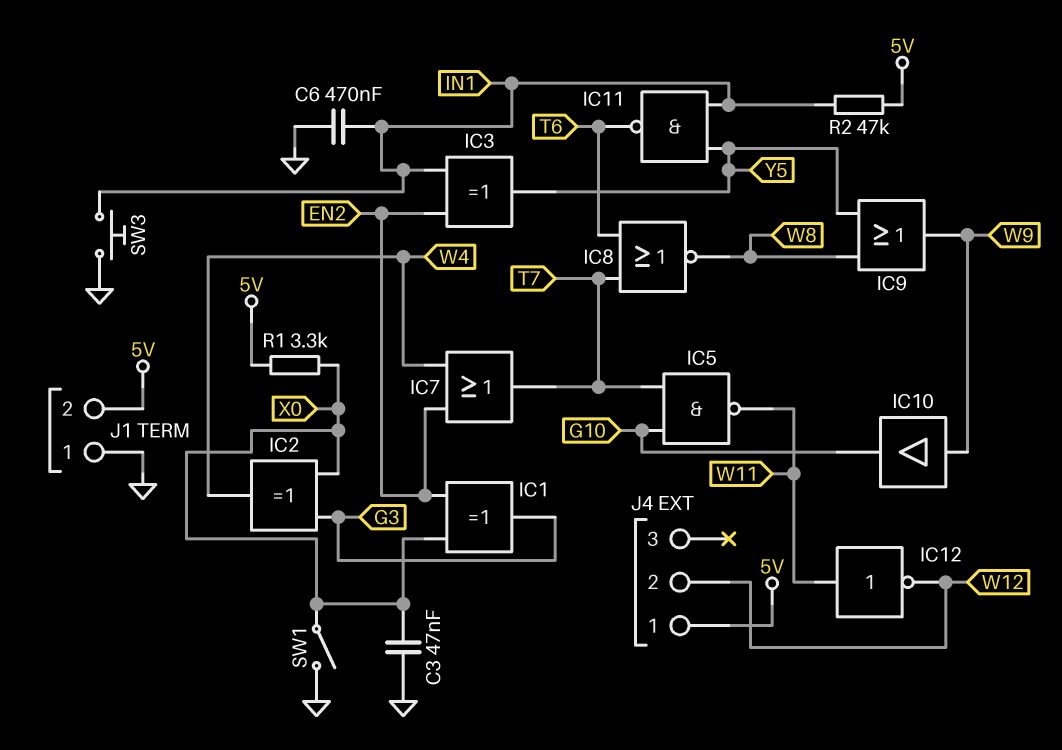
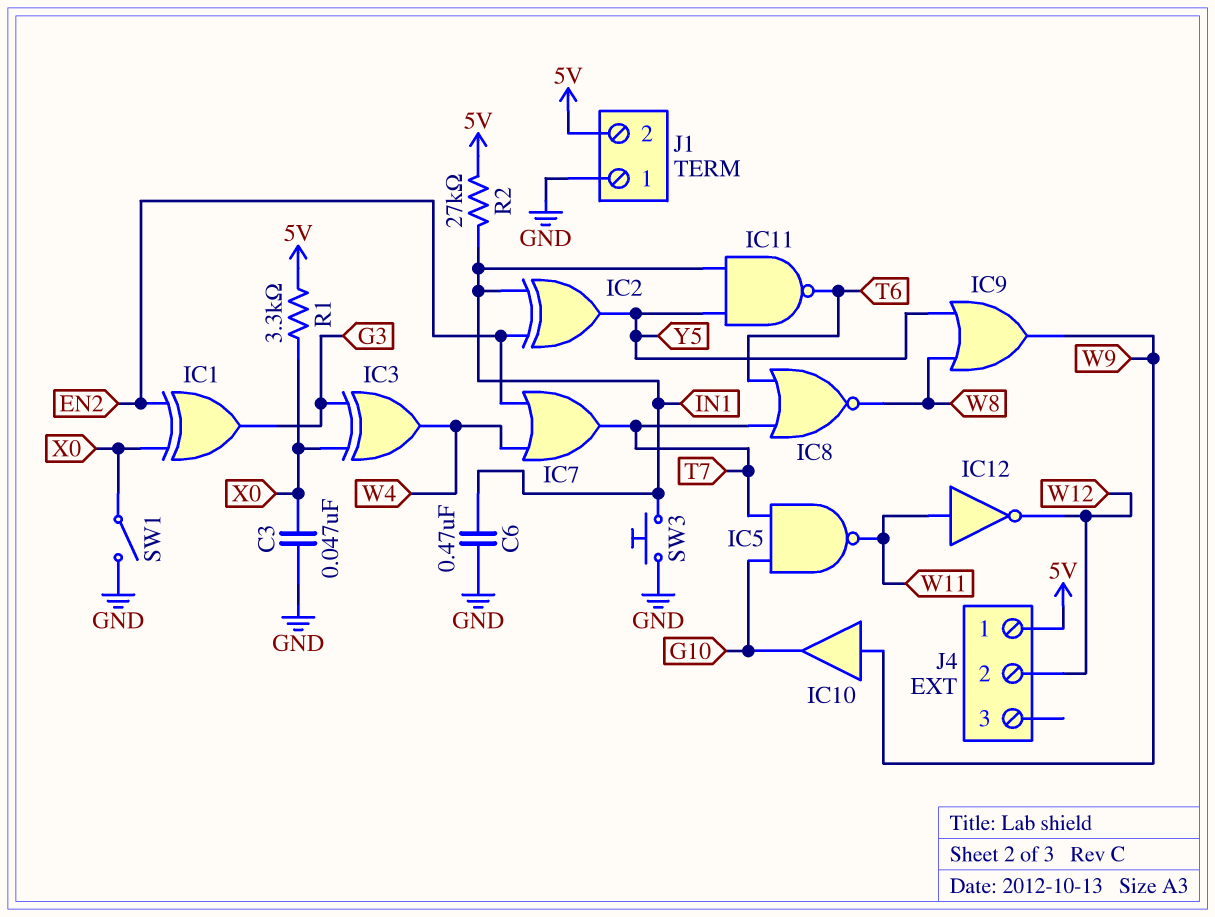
IC2: XOR (in G3, in X0, out W4) -> XOR (in EN2, in IN1, out Y5)
IC3: XOR (in EN2, in IN1, out Y5) -> XOR (in G3, in X0, out W4)
R2: 47k (5V, IN1) -> 27k (5V, IN1)

